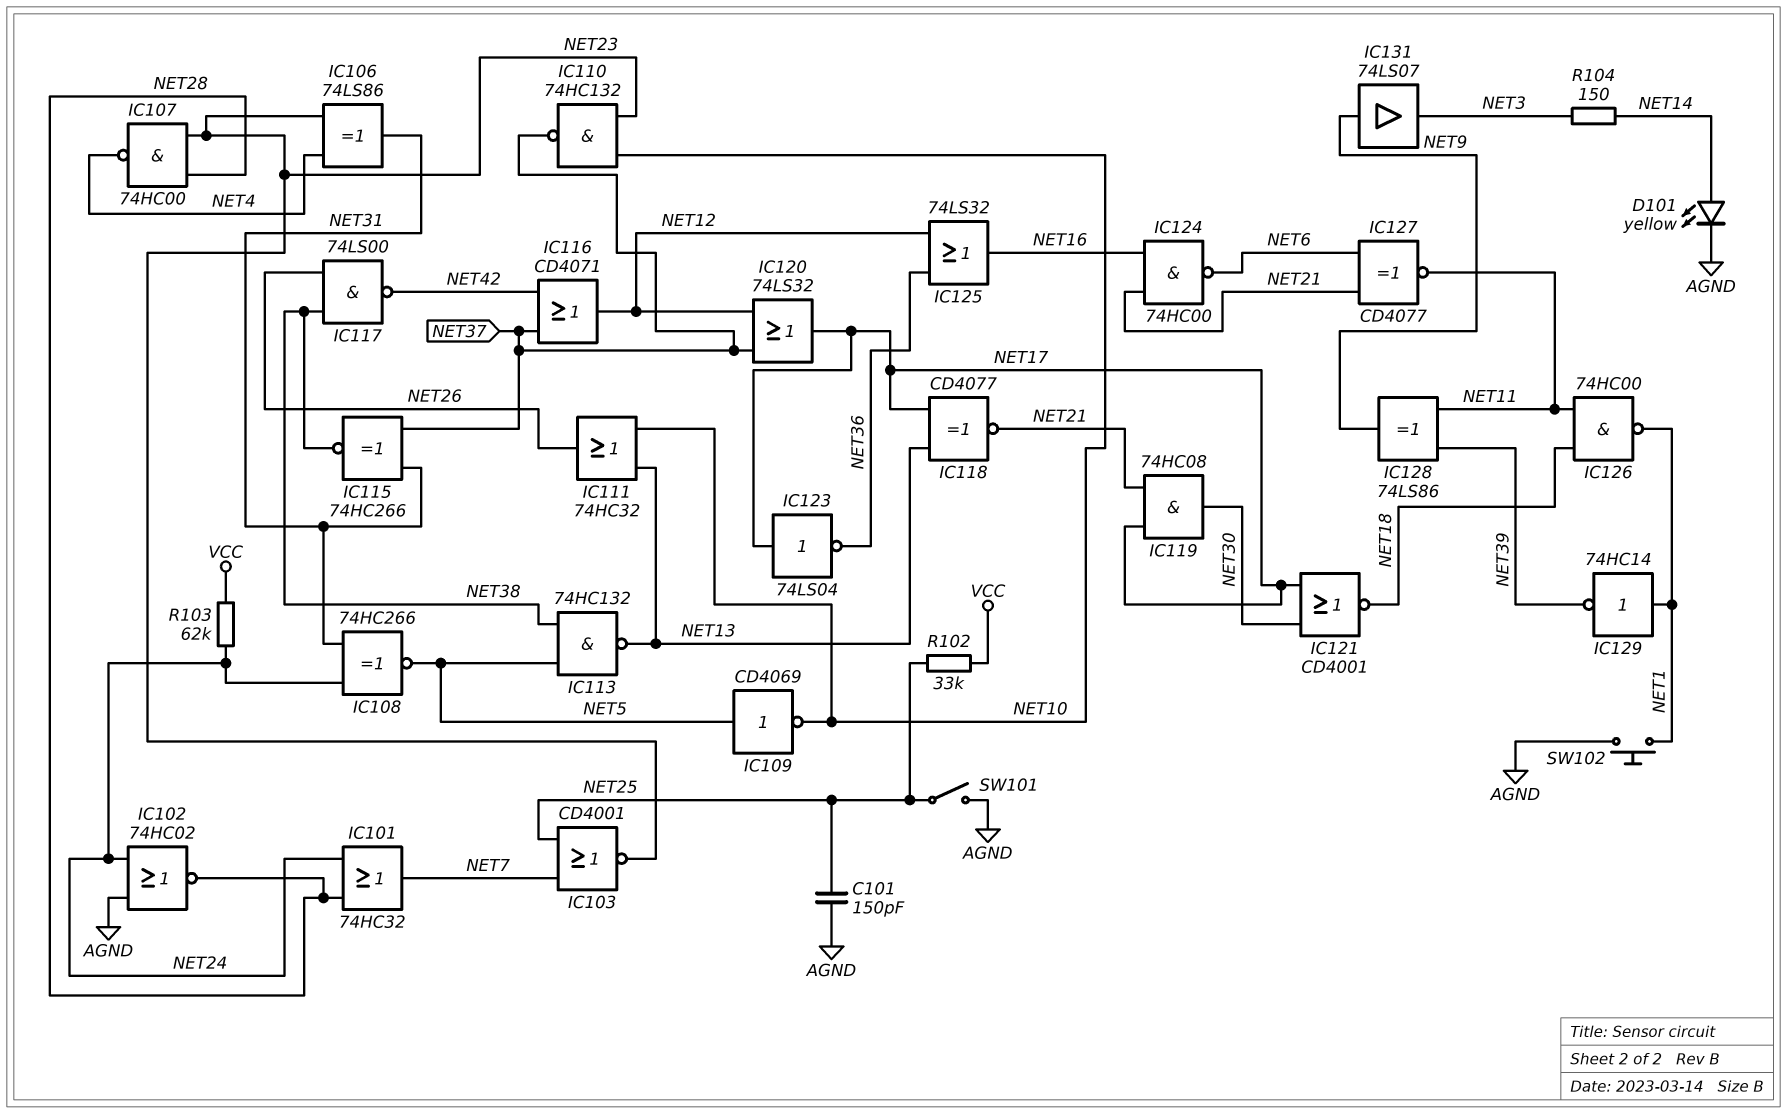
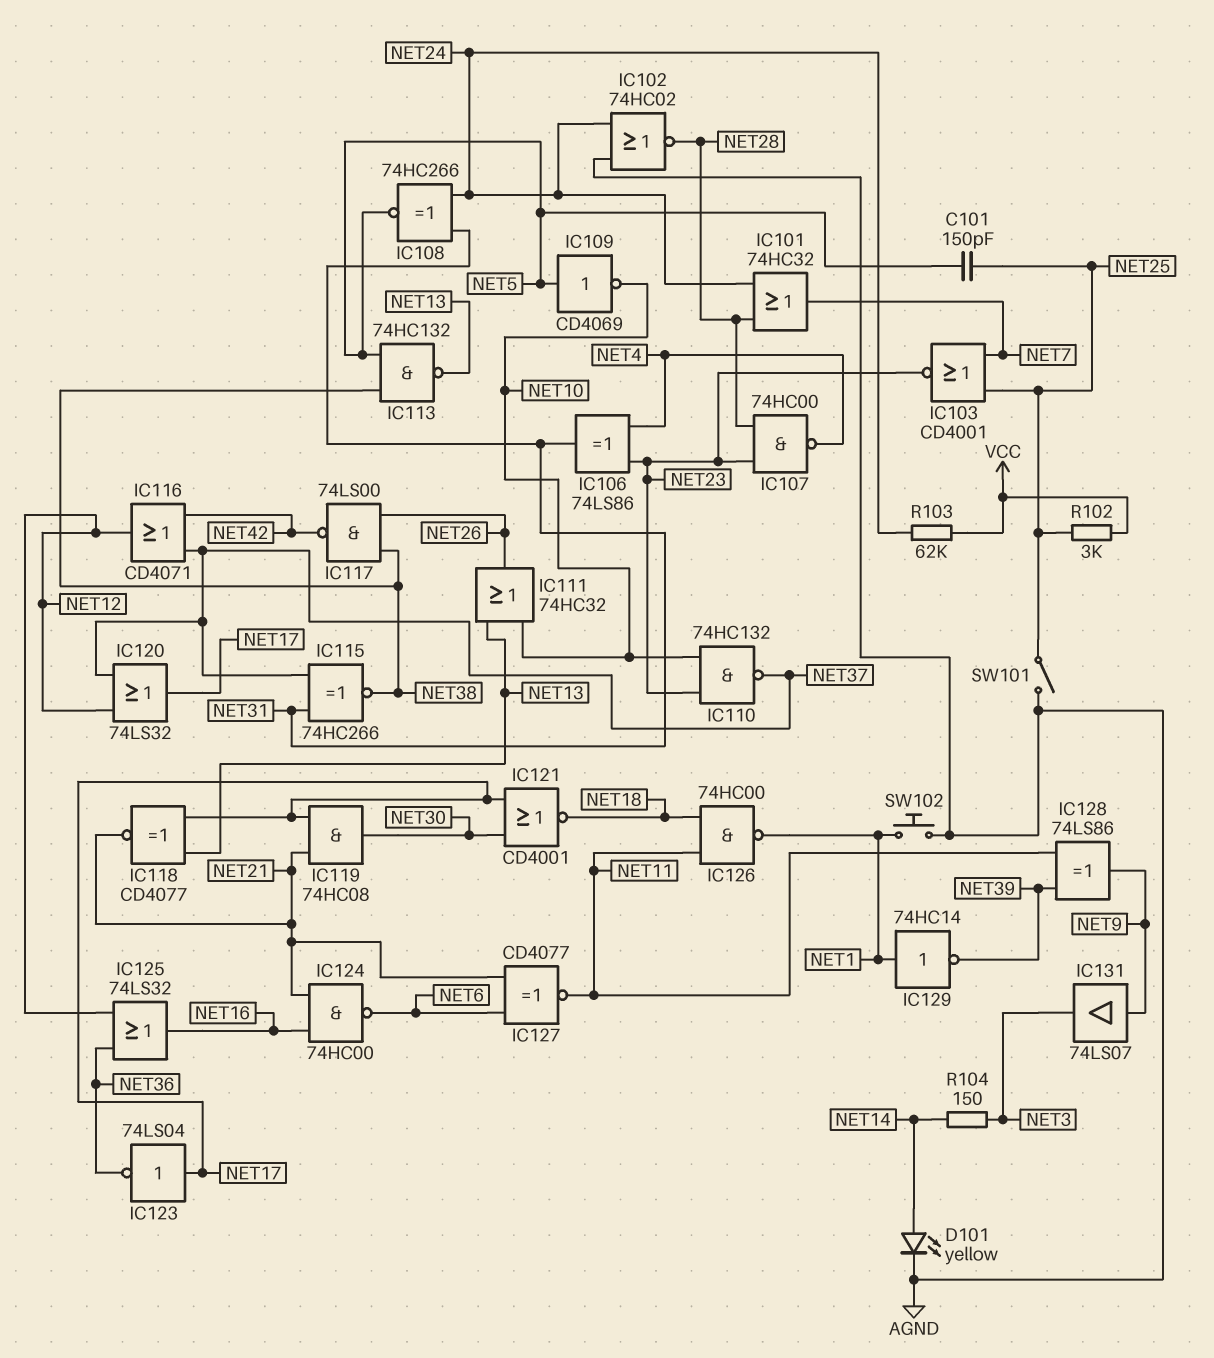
C101: 150pF (AGND, NET25) -> 150pF (NET5, NET25)
R102: 33k (NET25, VCC) -> 3k (NET25, VCC)

